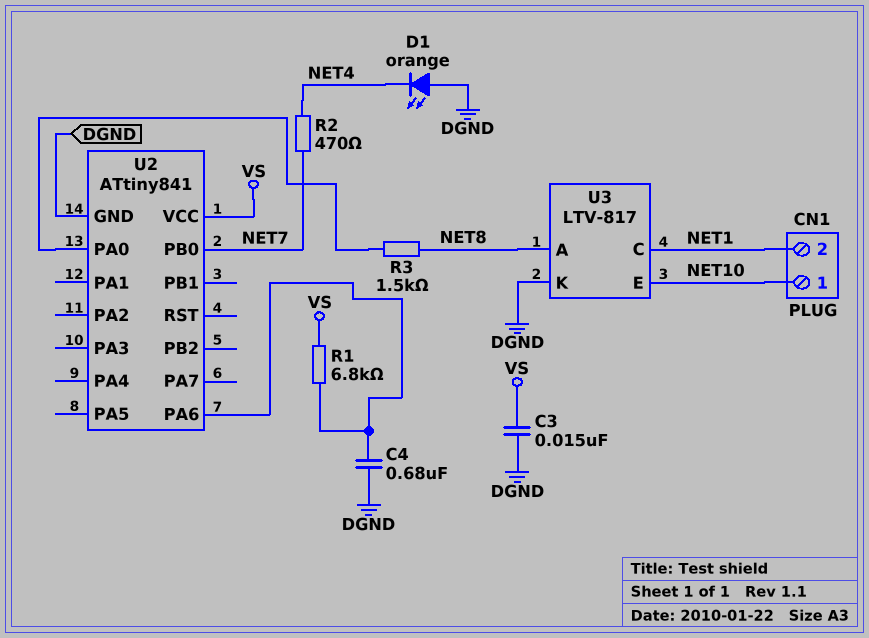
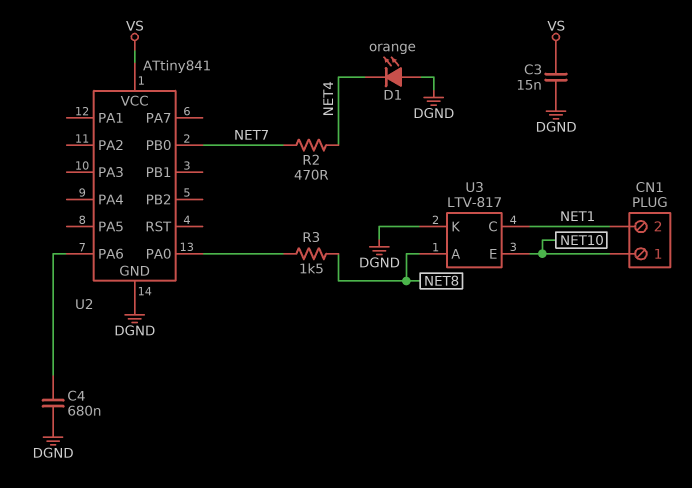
R1: 6.8k (U2/PA6, VS) -> none

